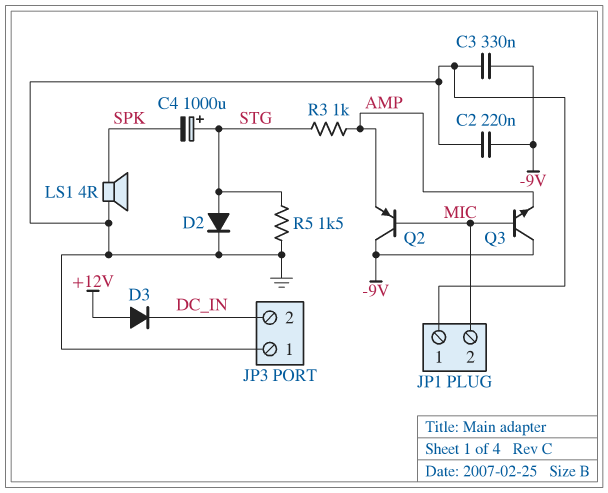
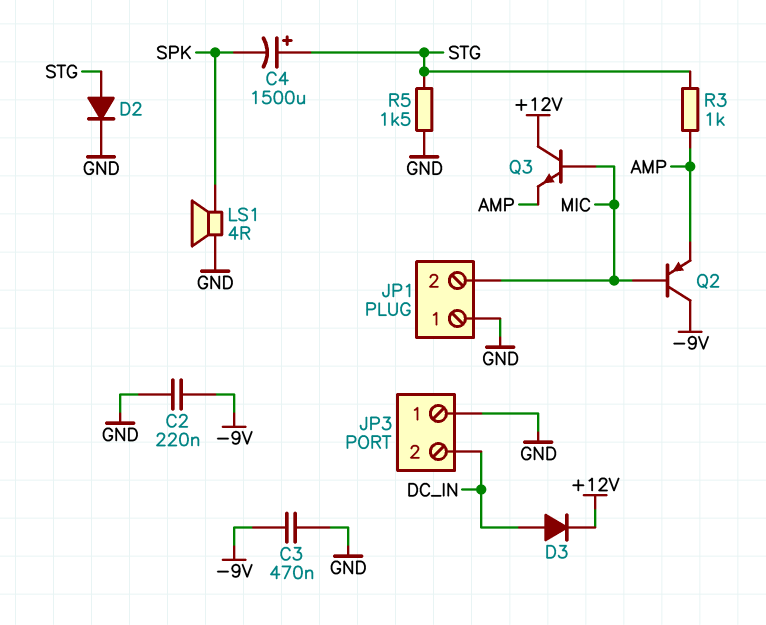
C3: 330nF (-9V, GND) -> 470nF (-9V, GND)
C4: 1000uF (plus STG, minus SPK) -> 1500uF (plus STG, minus SPK)
D3: diode (A +12V, K DC_IN) -> diode (A DC_IN, K +12V)
Q3: NPN (B MIC, C -9V, E AMP) -> NPN (B MIC, C +12V, E AMP)

